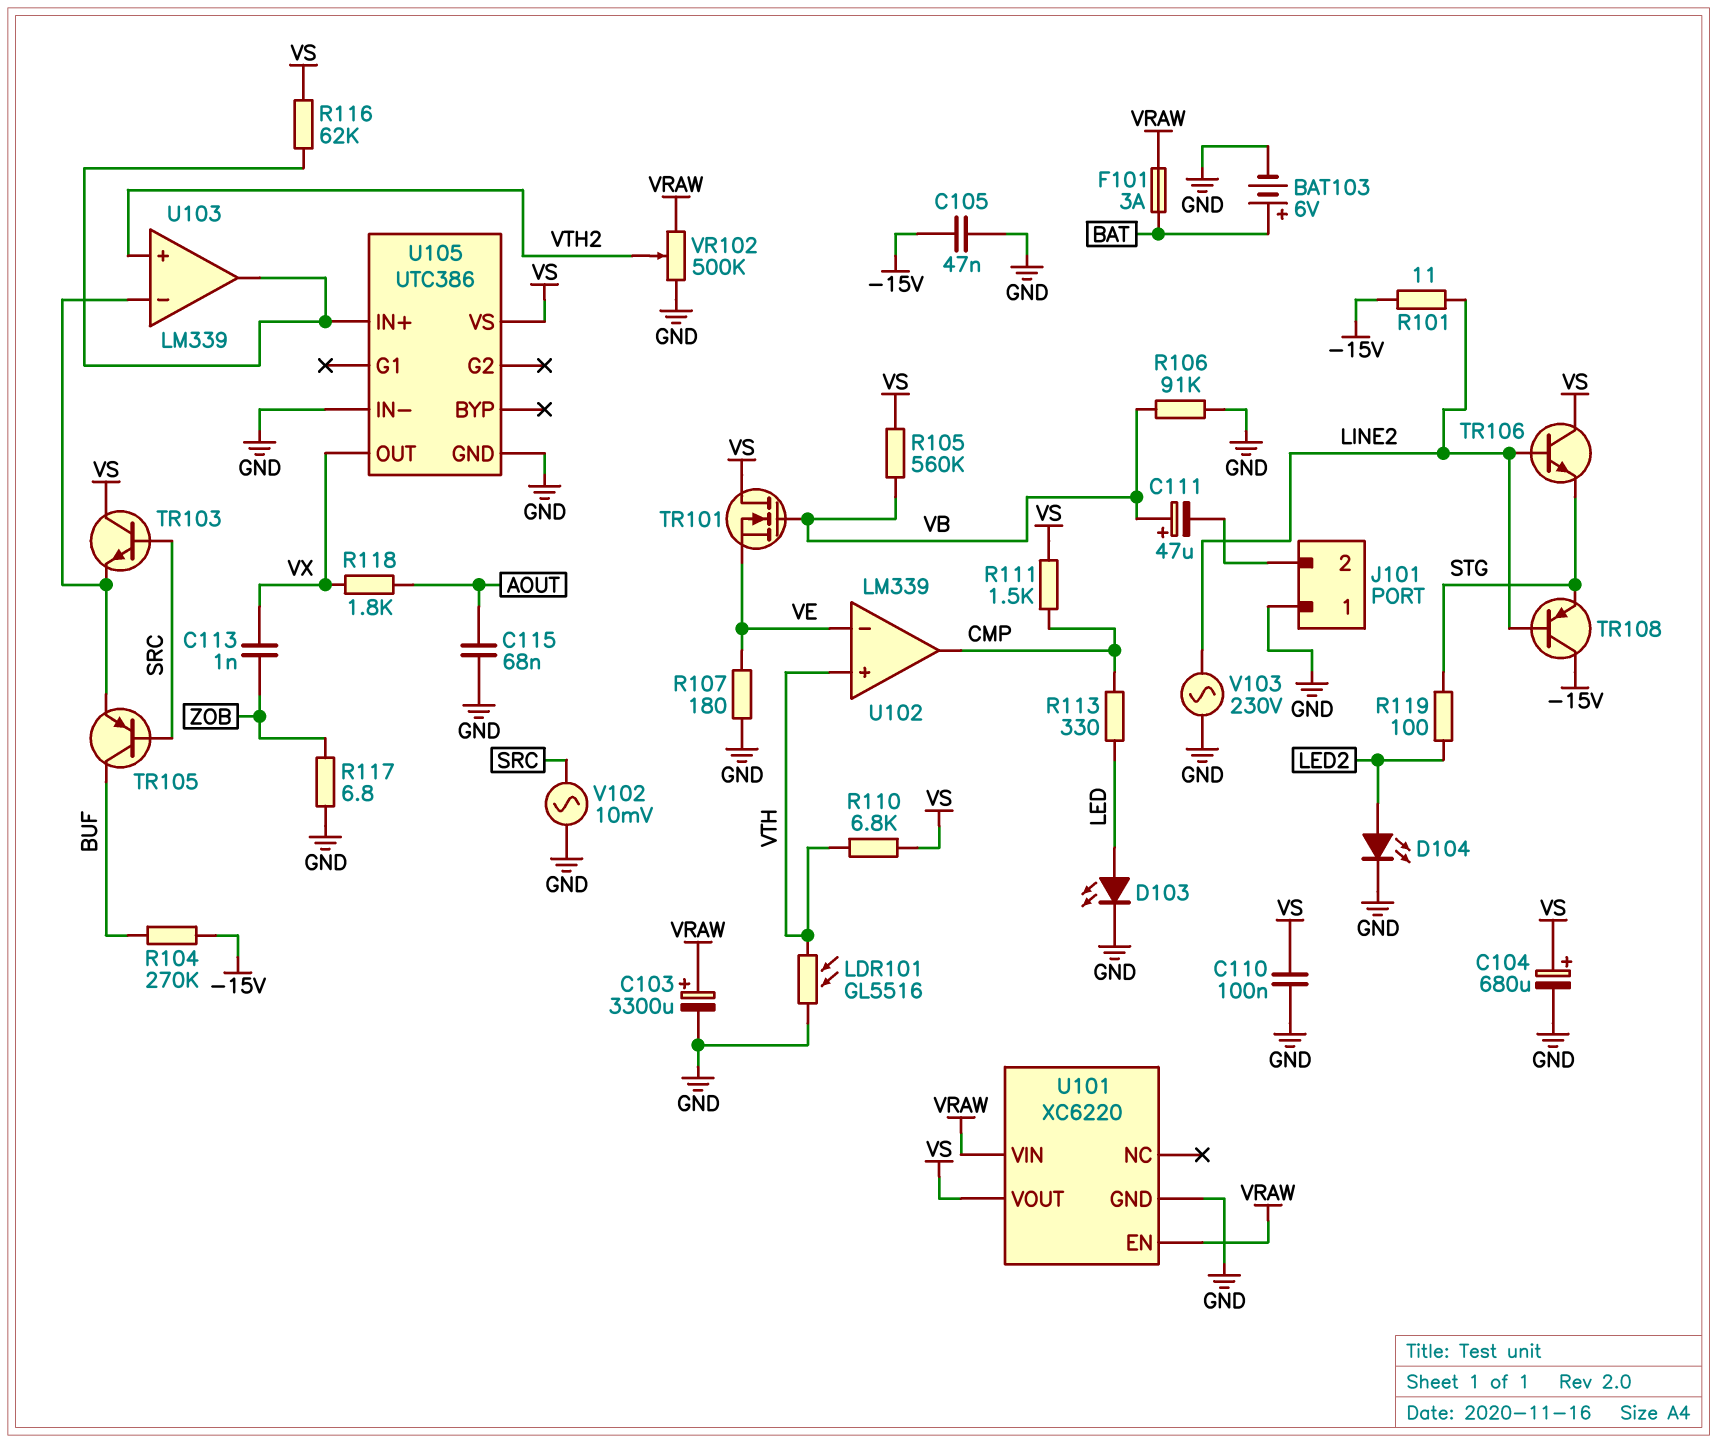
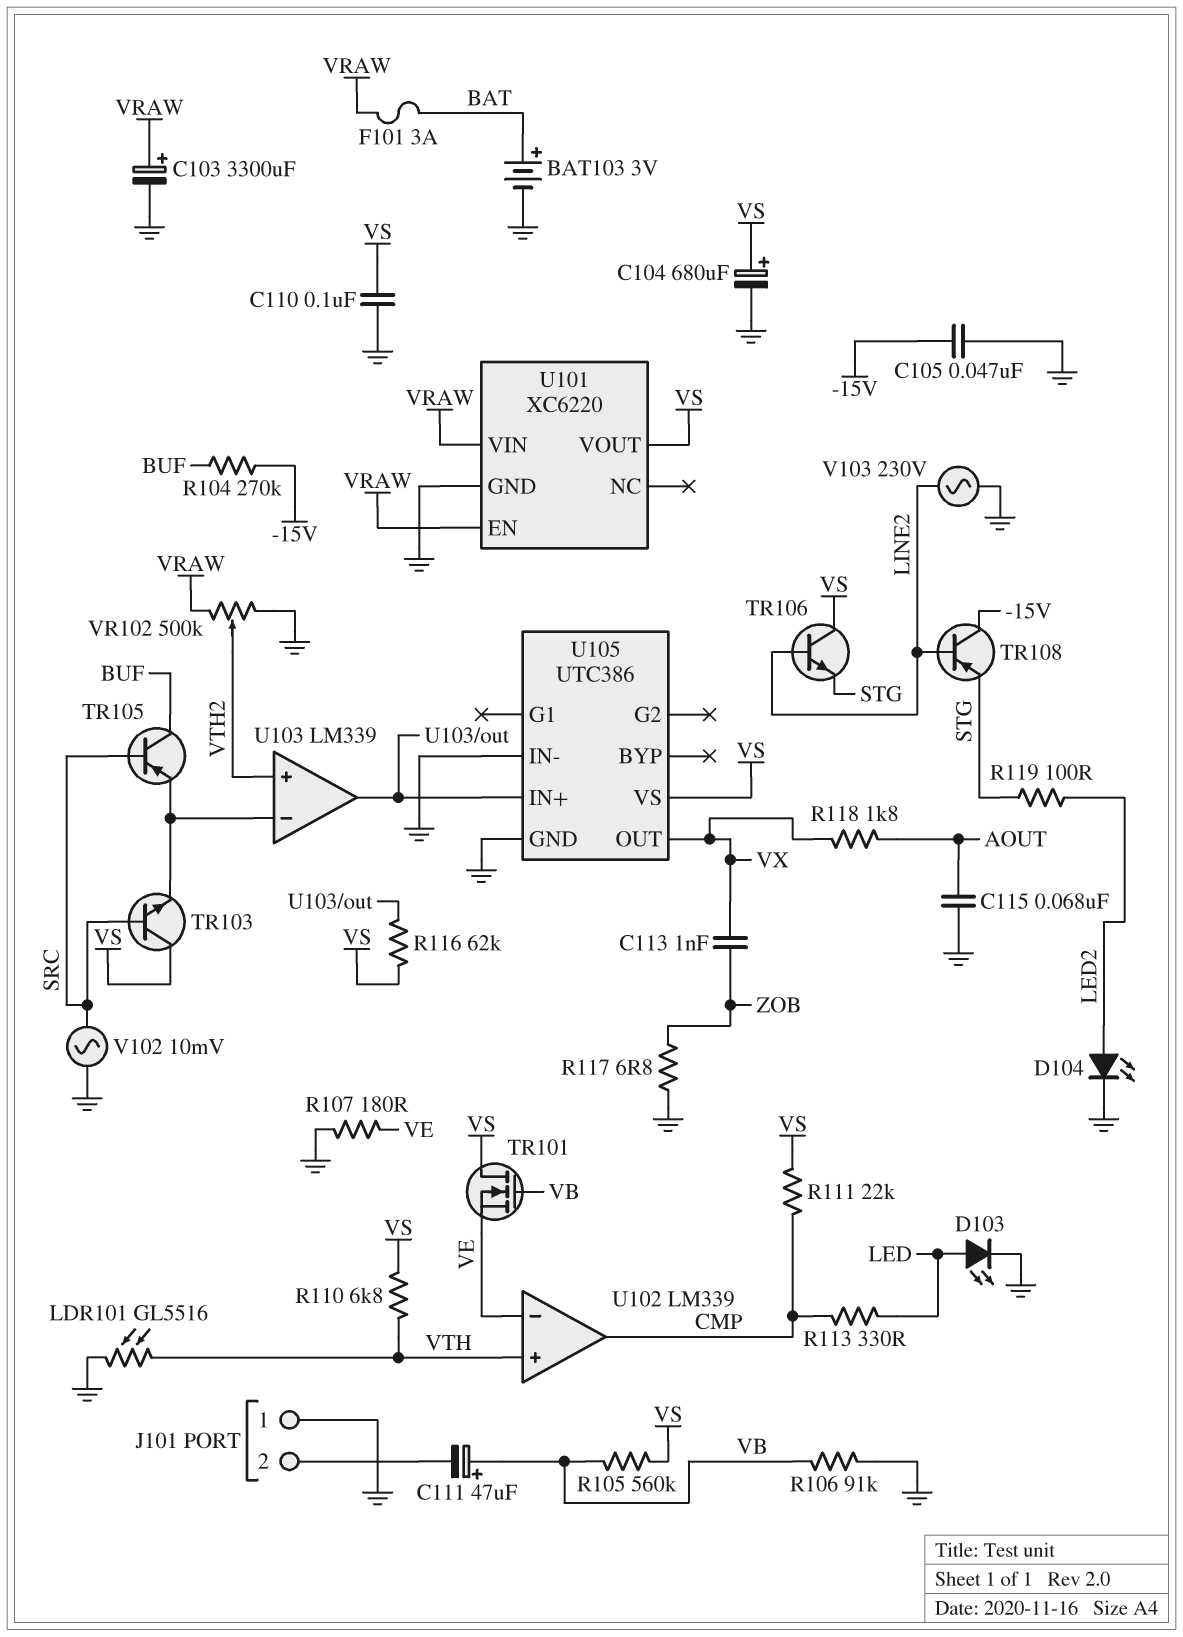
BAT103: 6V (plus BAT, minus GND) -> 3V (plus BAT, minus GND)
R101: 11 (-15V, LINE2) -> none
R111: 1.5k (CMP, VS) -> 22k (CMP, VS)

